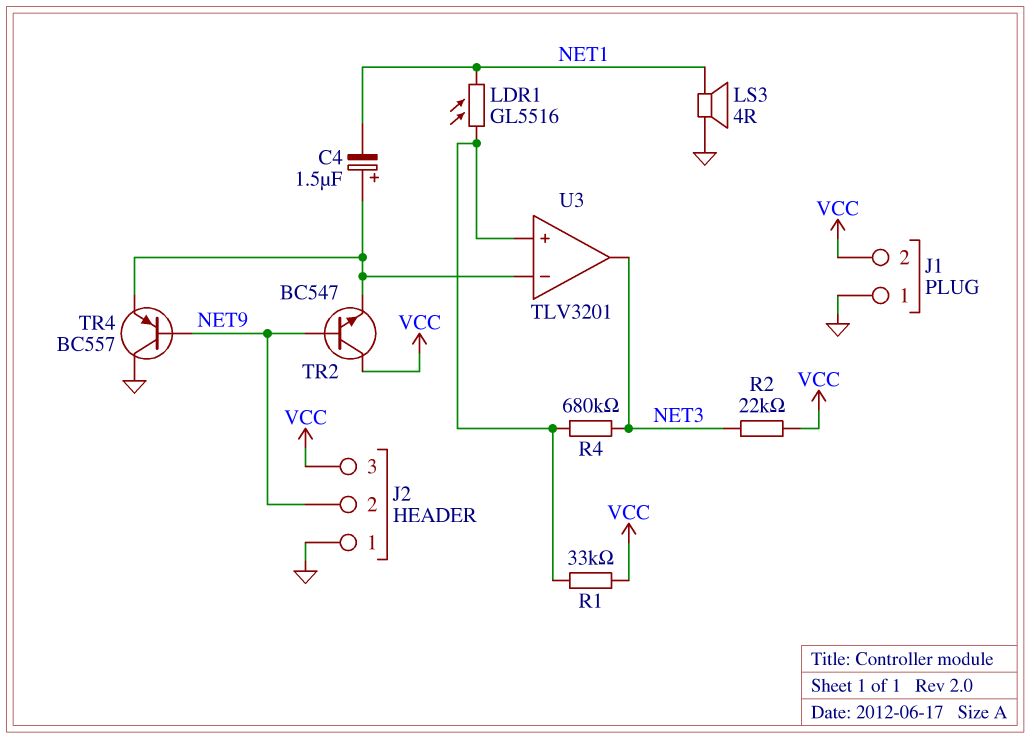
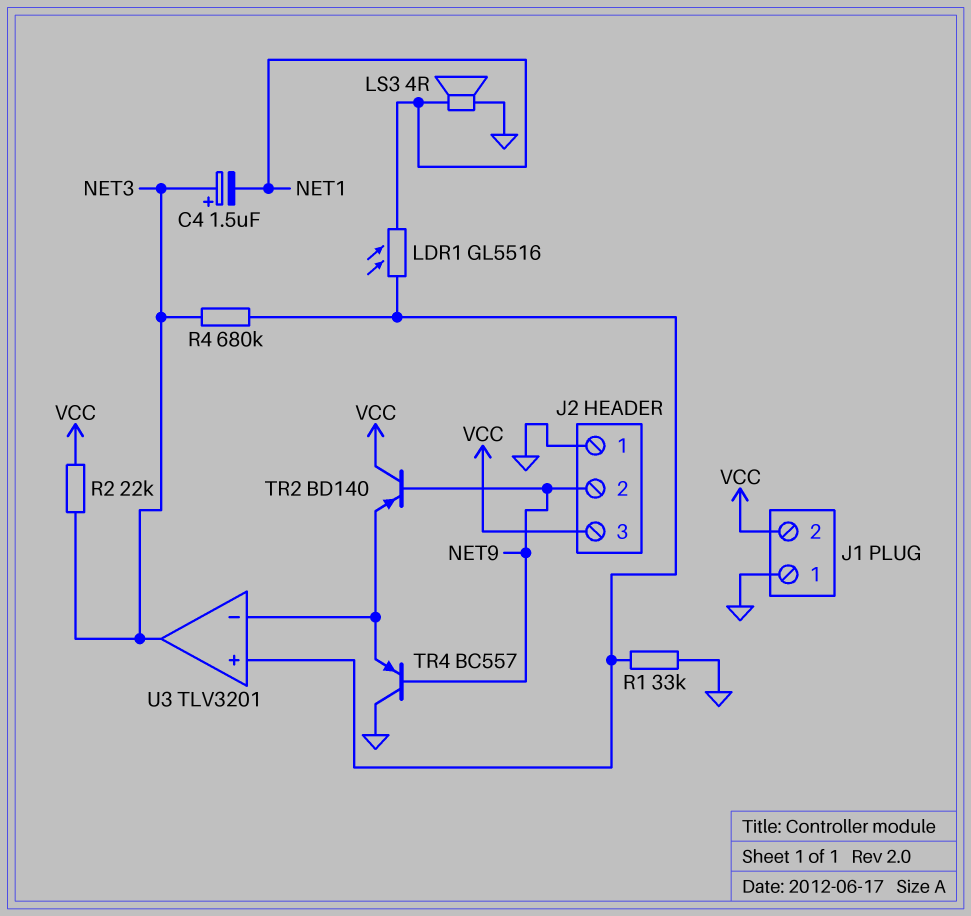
C4: 1.5uF (plus U3/in-, minus NET1) -> 1.5uF (plus NET3, minus NET1)
R1: 33k (U3/in+, VCC) -> 33k (GND, U3/in+)
TR2: NPN BC547 (B NET9, C VCC, E U3/in-) -> PNP BD140 (B NET9, C VCC, E U3/in-)

